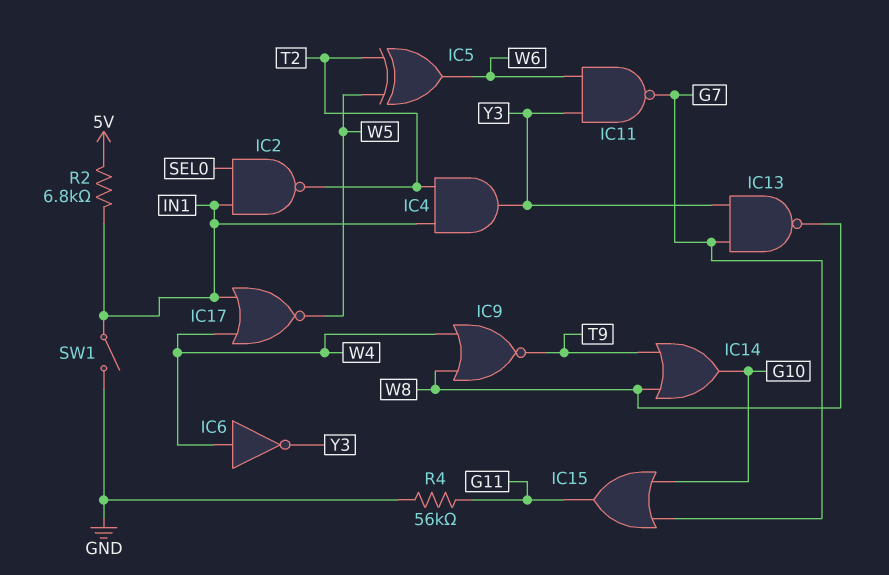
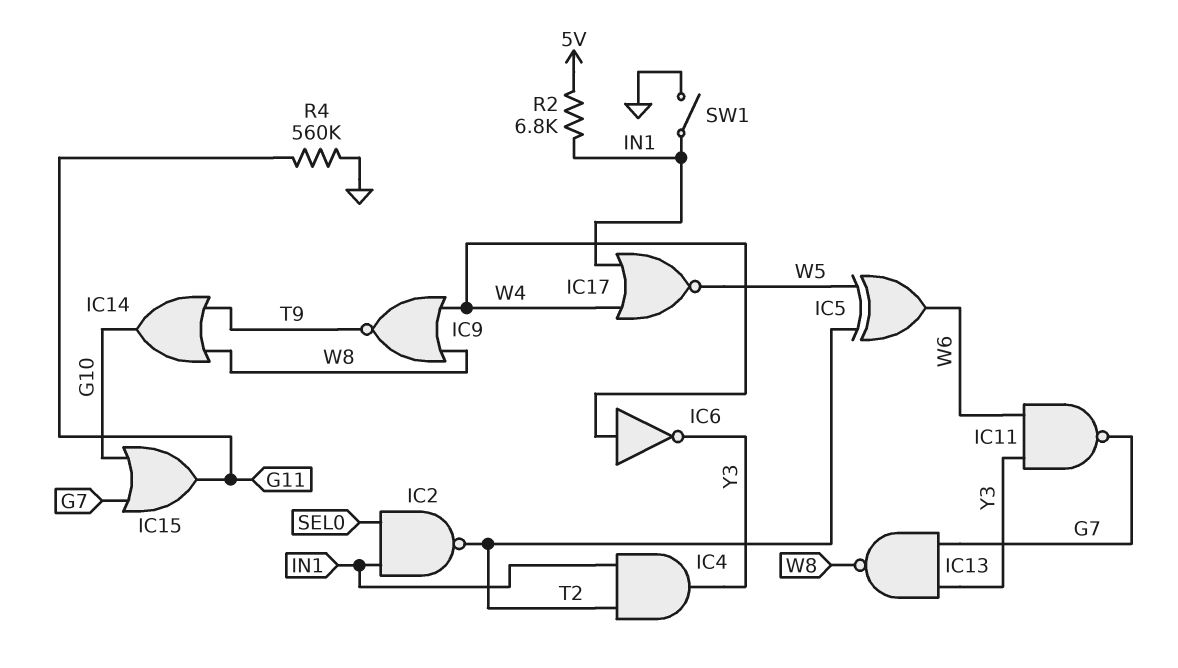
R4: 56k (G11, GND) -> 560k (G11, GND)

